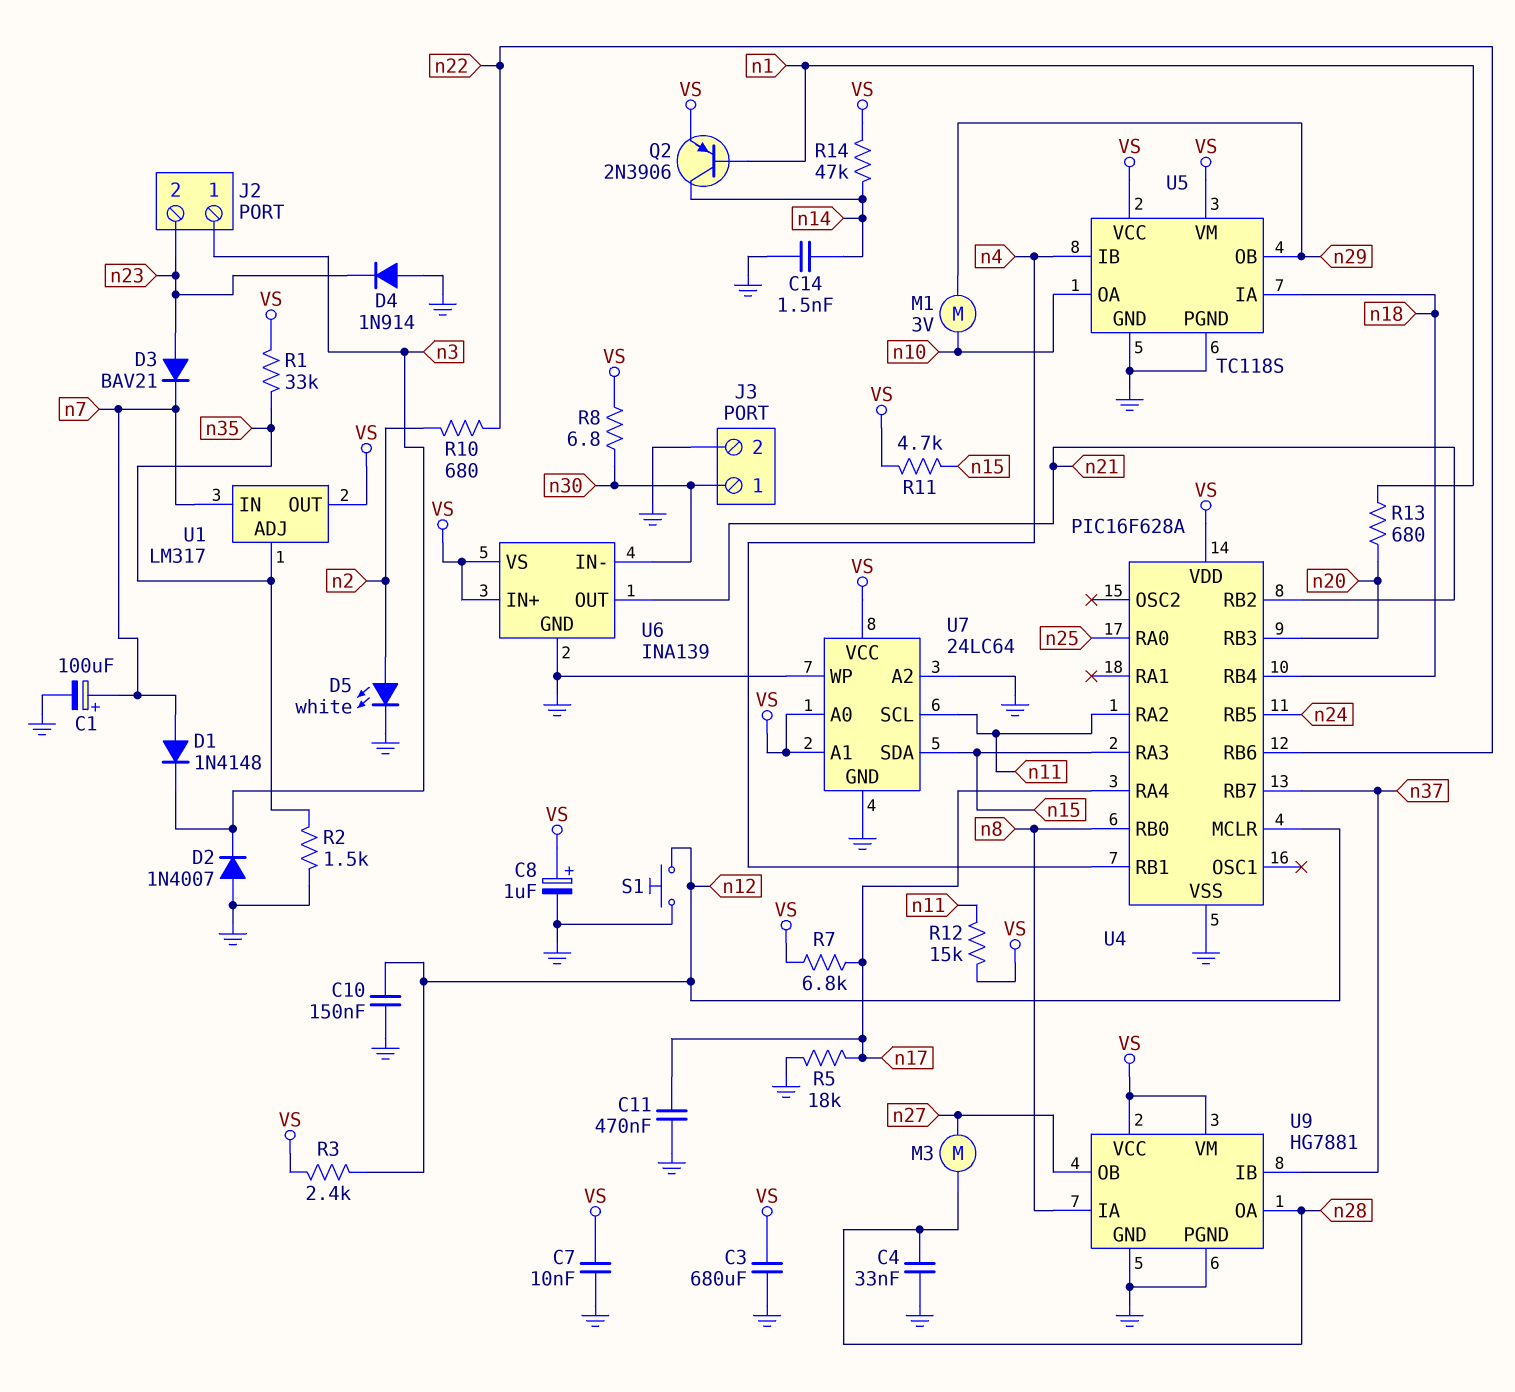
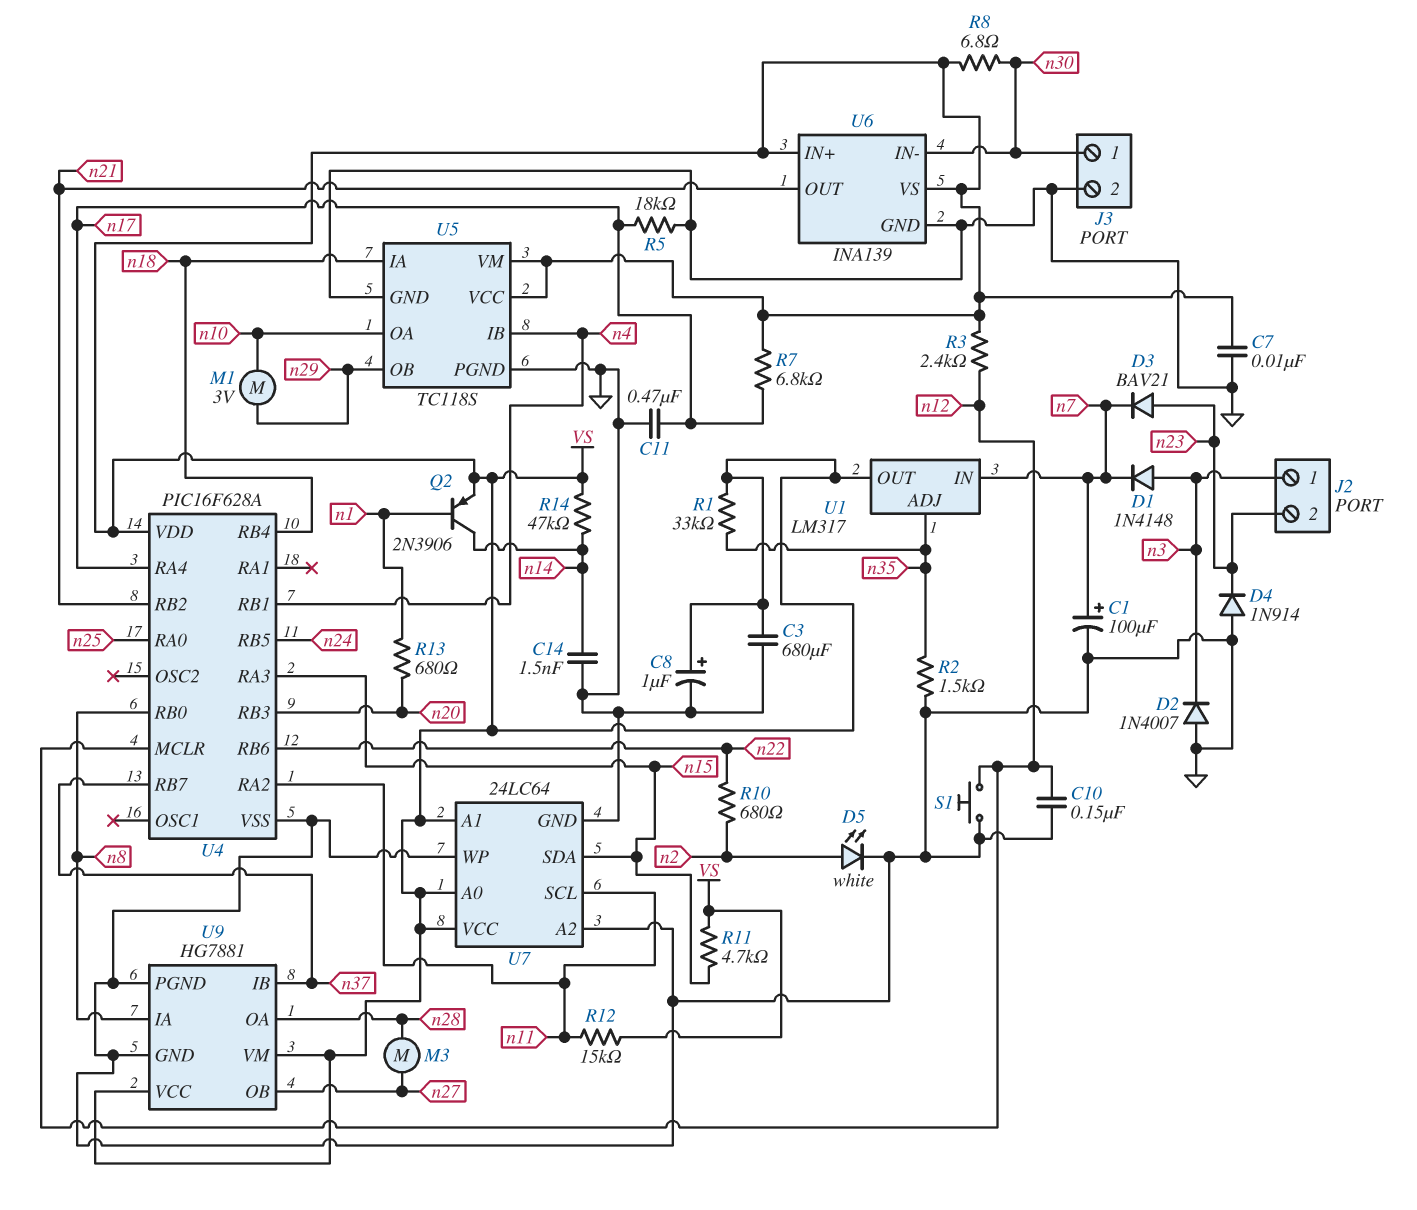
C4: 33nF (GND, n28) -> none
D1: diode 1N4148 (A n7, K n3) -> diode 1N4148 (A n3, K n7)

